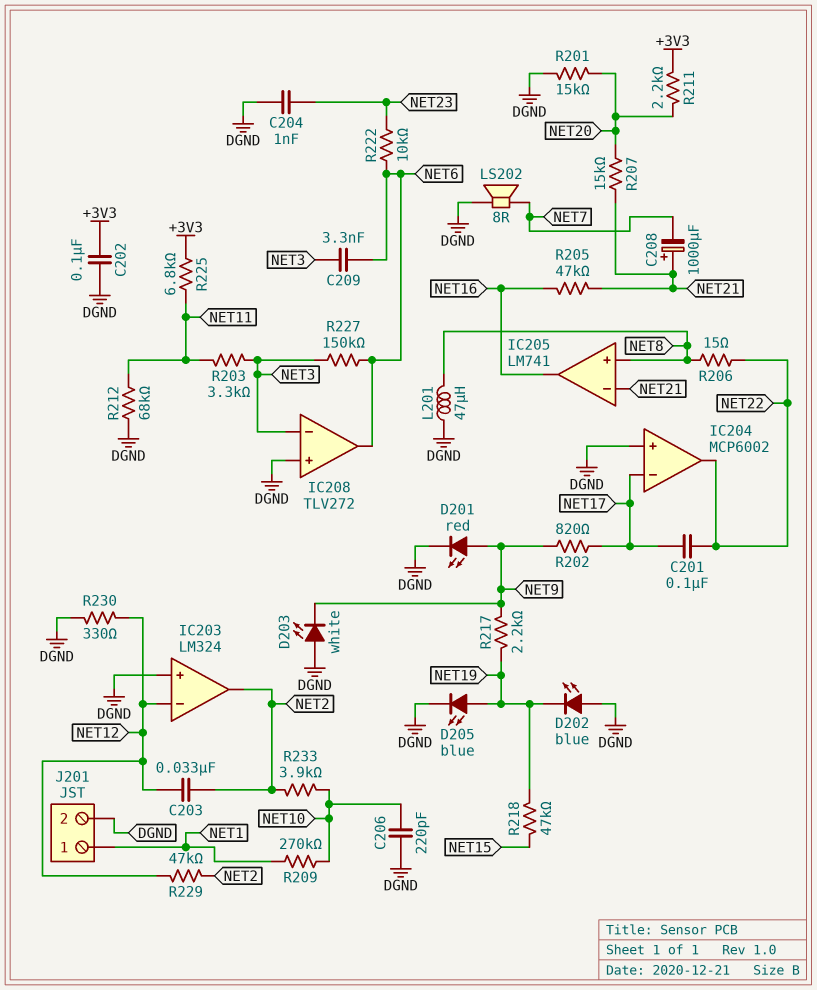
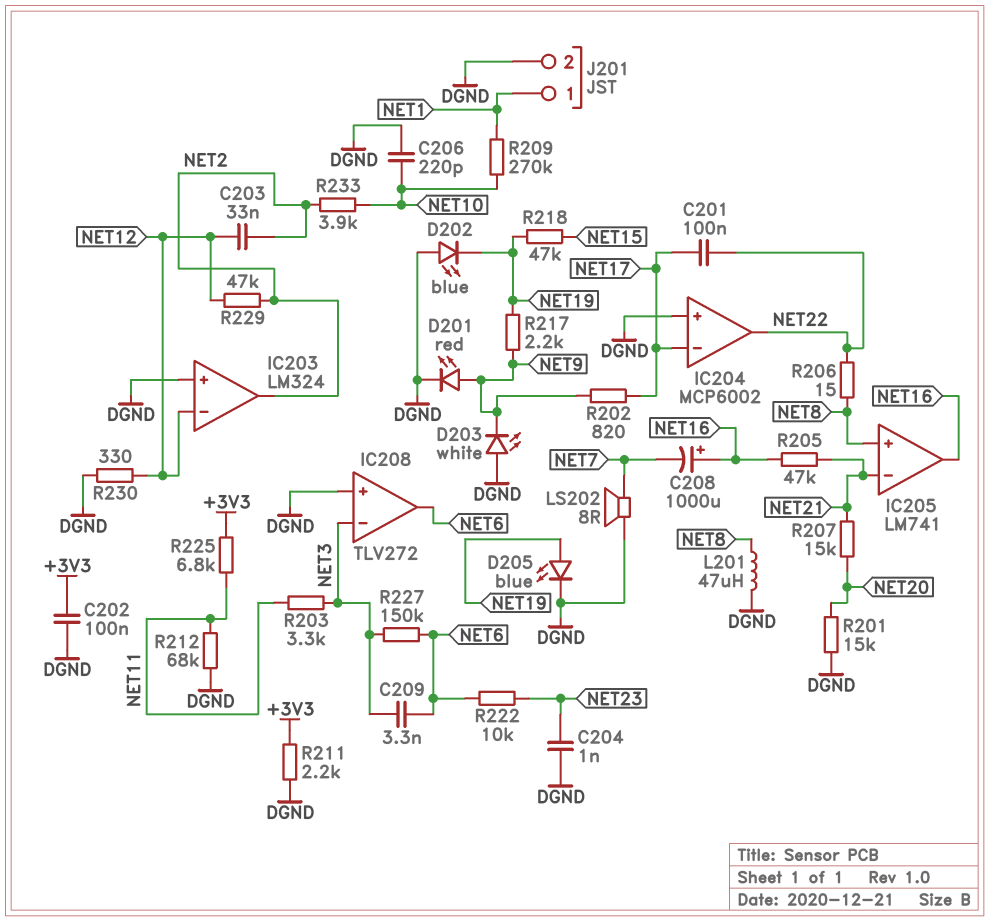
C208: 1000uF (plus NET21, minus NET7) -> 1000uF (plus NET16, minus NET7)
R211: 2.2k (+3V3, NET20) -> 2.2k (+3V3, DGND)

